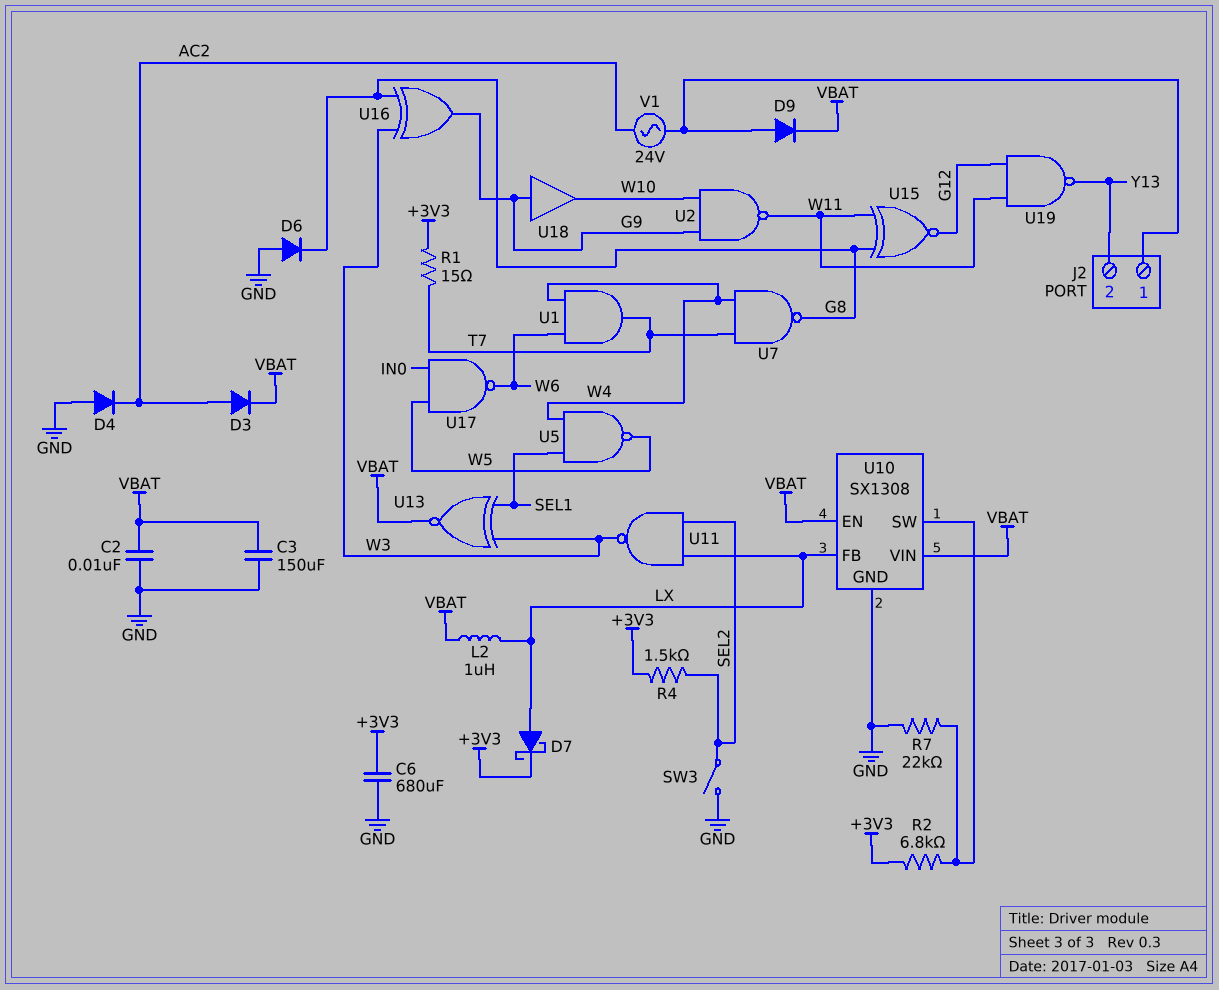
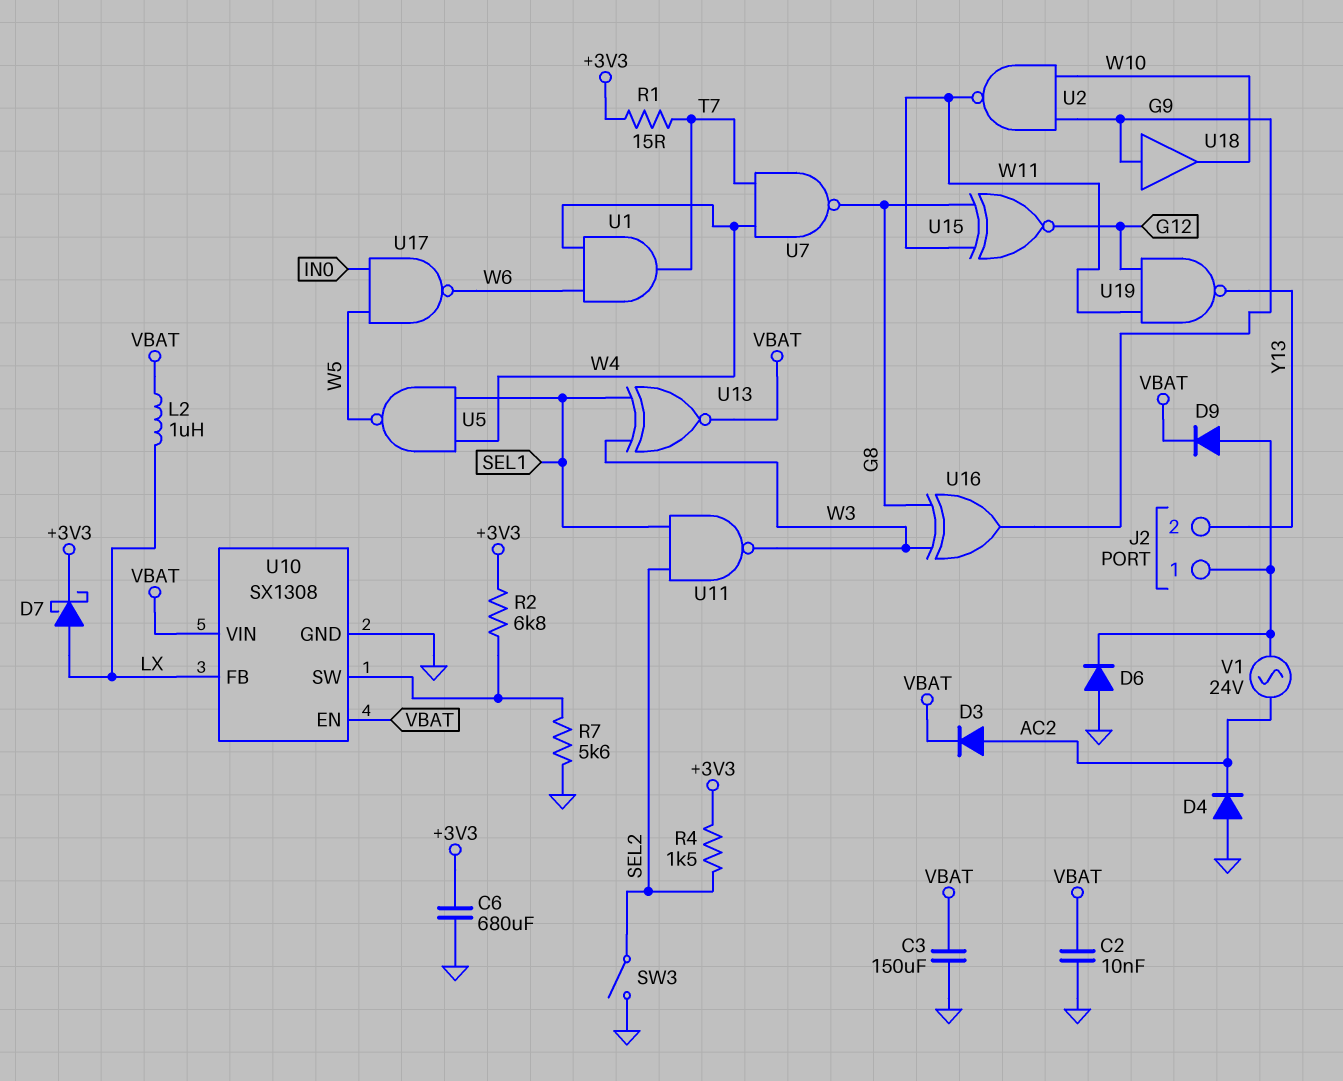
D6: diode (A GND, K G8) -> diode (A GND, K J2/1)
R7: 22k (GND, U10/SW) -> 5.6k (GND, U10/SW)
U11: NAND (in LX, in SEL2, out W3) -> NAND (in SEL1, in SEL2, out W3)

